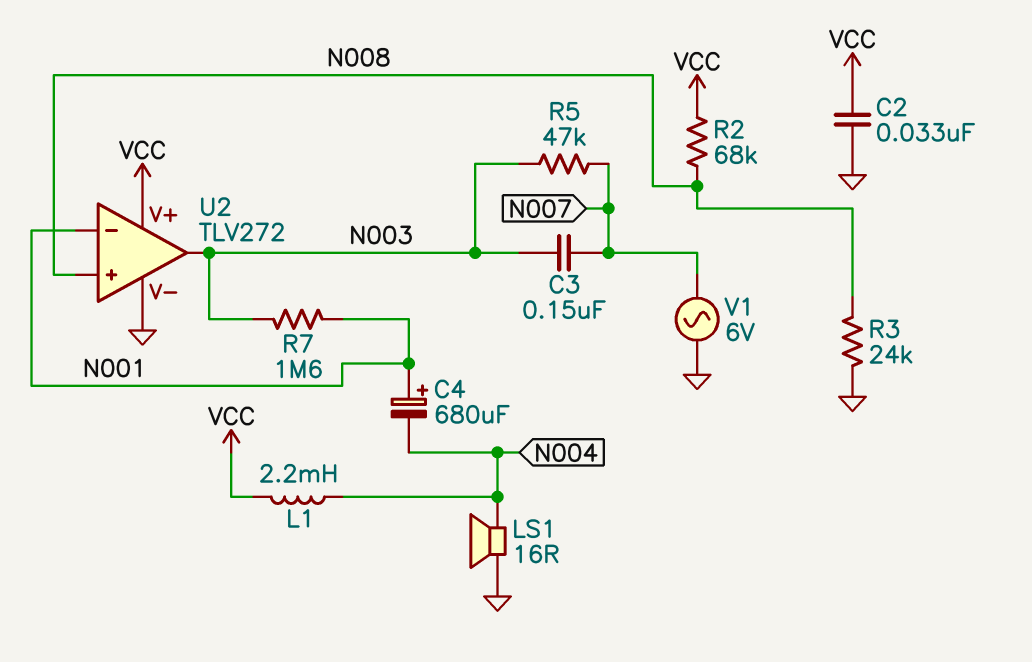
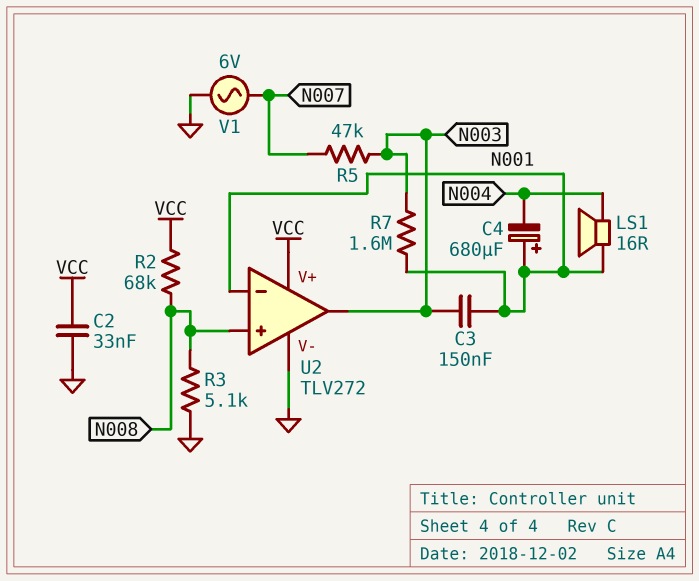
C3: 150nF (N003, N007) -> 150nF (N001, N003)
L1: 2.2mH (N004, VCC) -> none
LS1: speaker 16R (GND, N004) -> speaker 16R (N001, N004)
R3: 24k (GND, N008) -> 5.1k (GND, N008)

